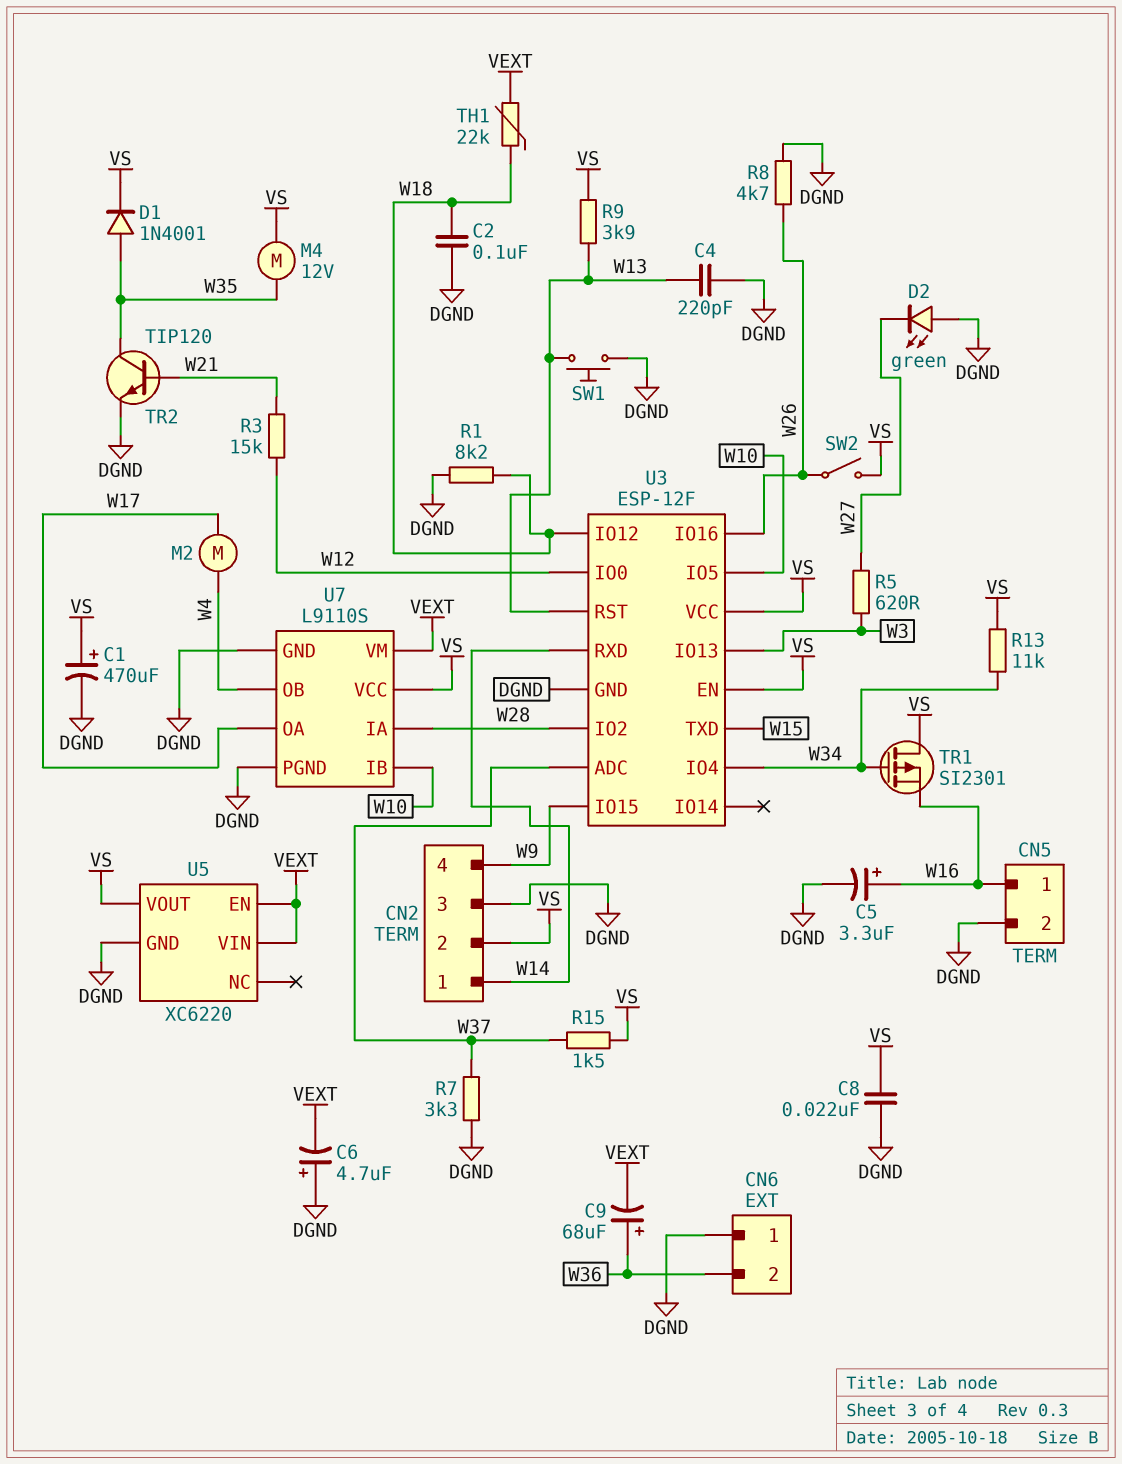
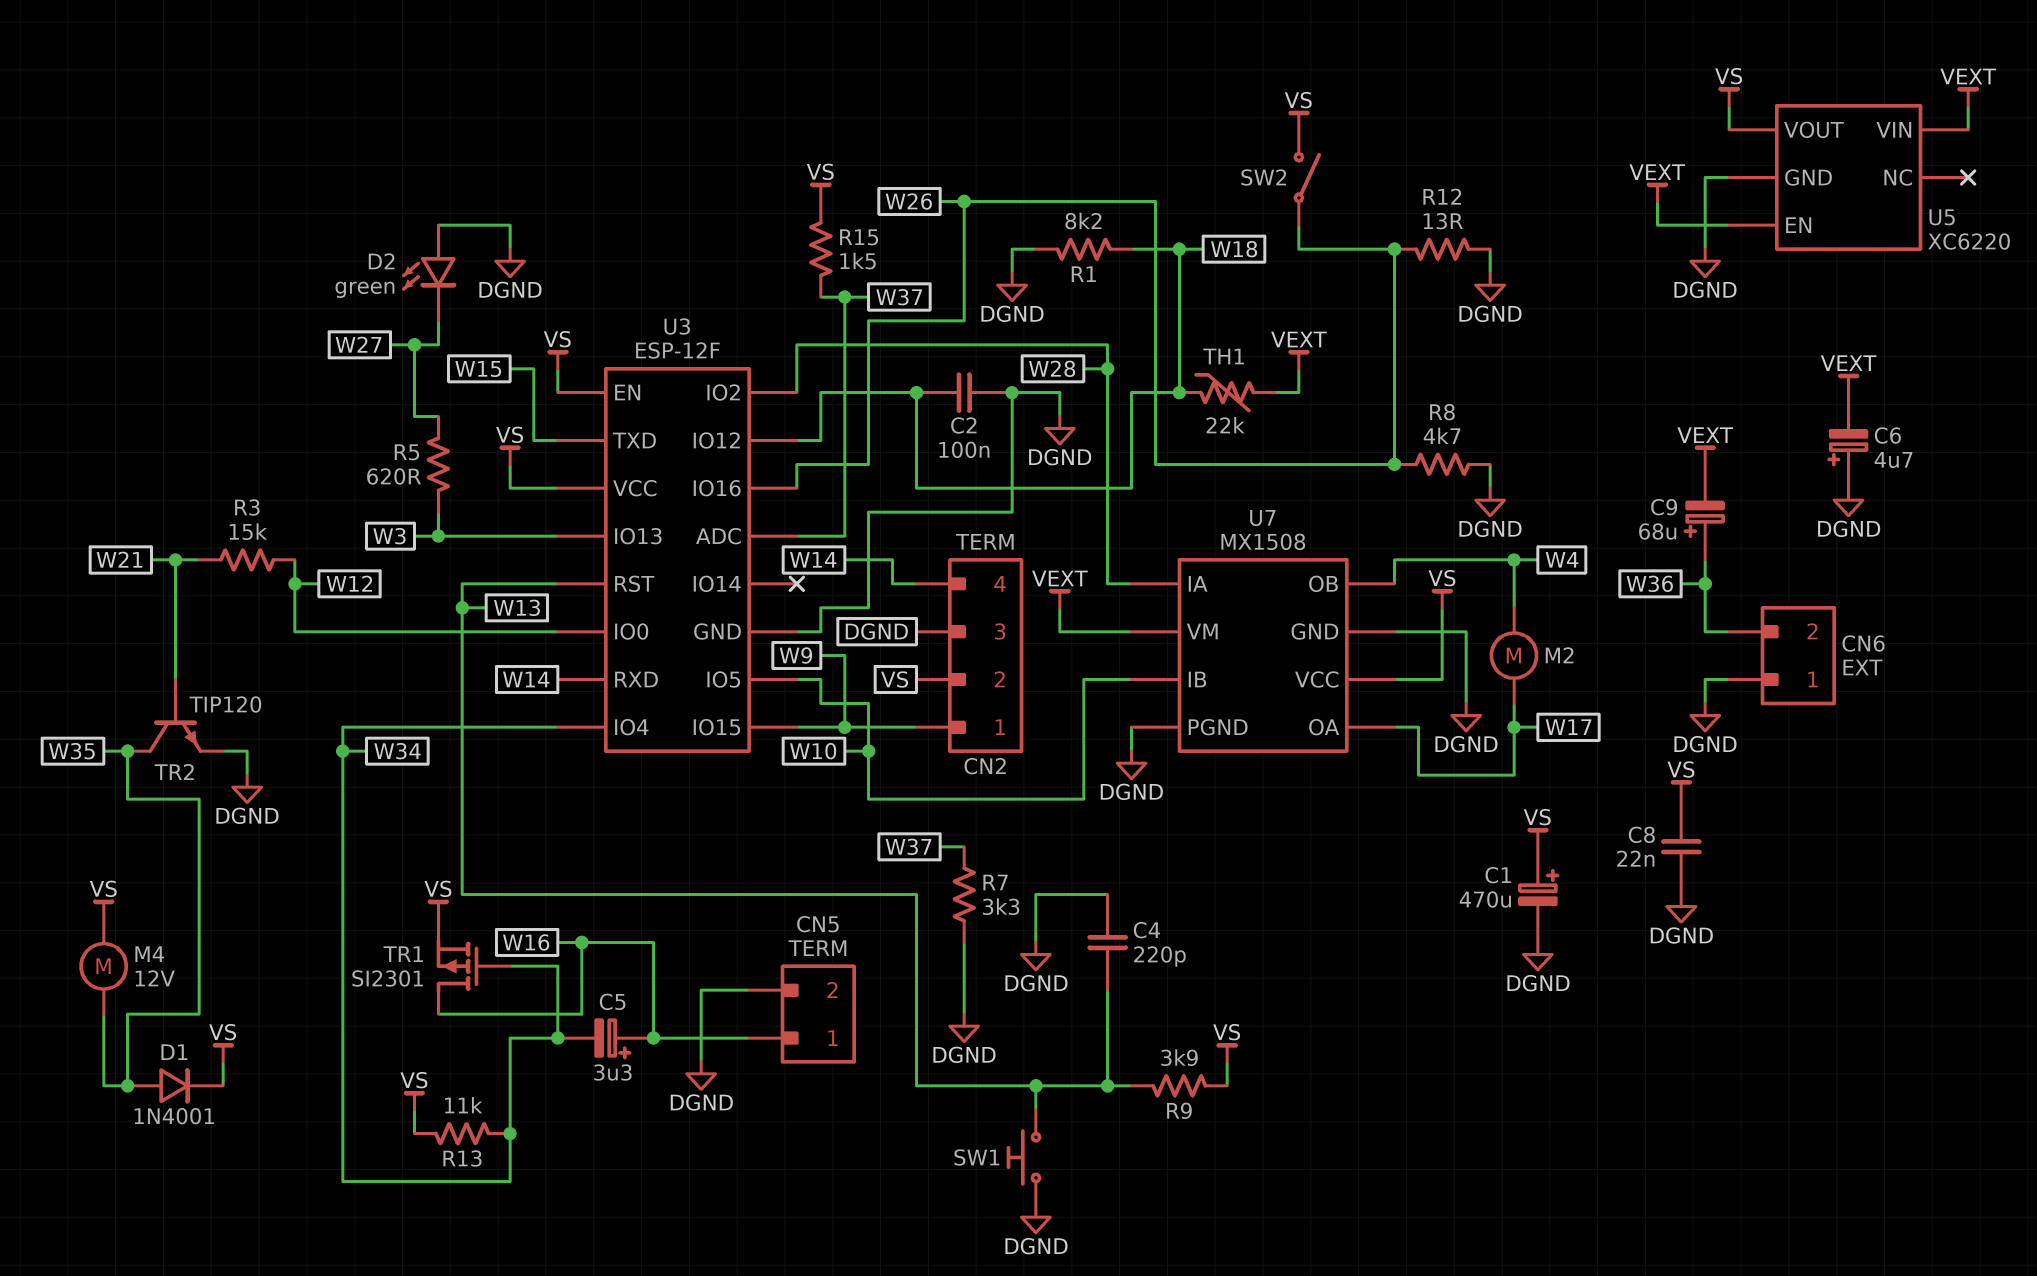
C5: 3.3uF (plus W16, minus DGND) -> 3.3uF (plus W16, minus W34)
CN2 pin 1: W14 -> W9
CN2 pin 4: W9 -> W14
R12: none -> 13 (DGND, W26)
TR1: PMOS SI2301 (G W34, D VS, S W16) -> PMOS SI2301 (G W34, D W16, S VS)
U7: L9110S -> MX1508

